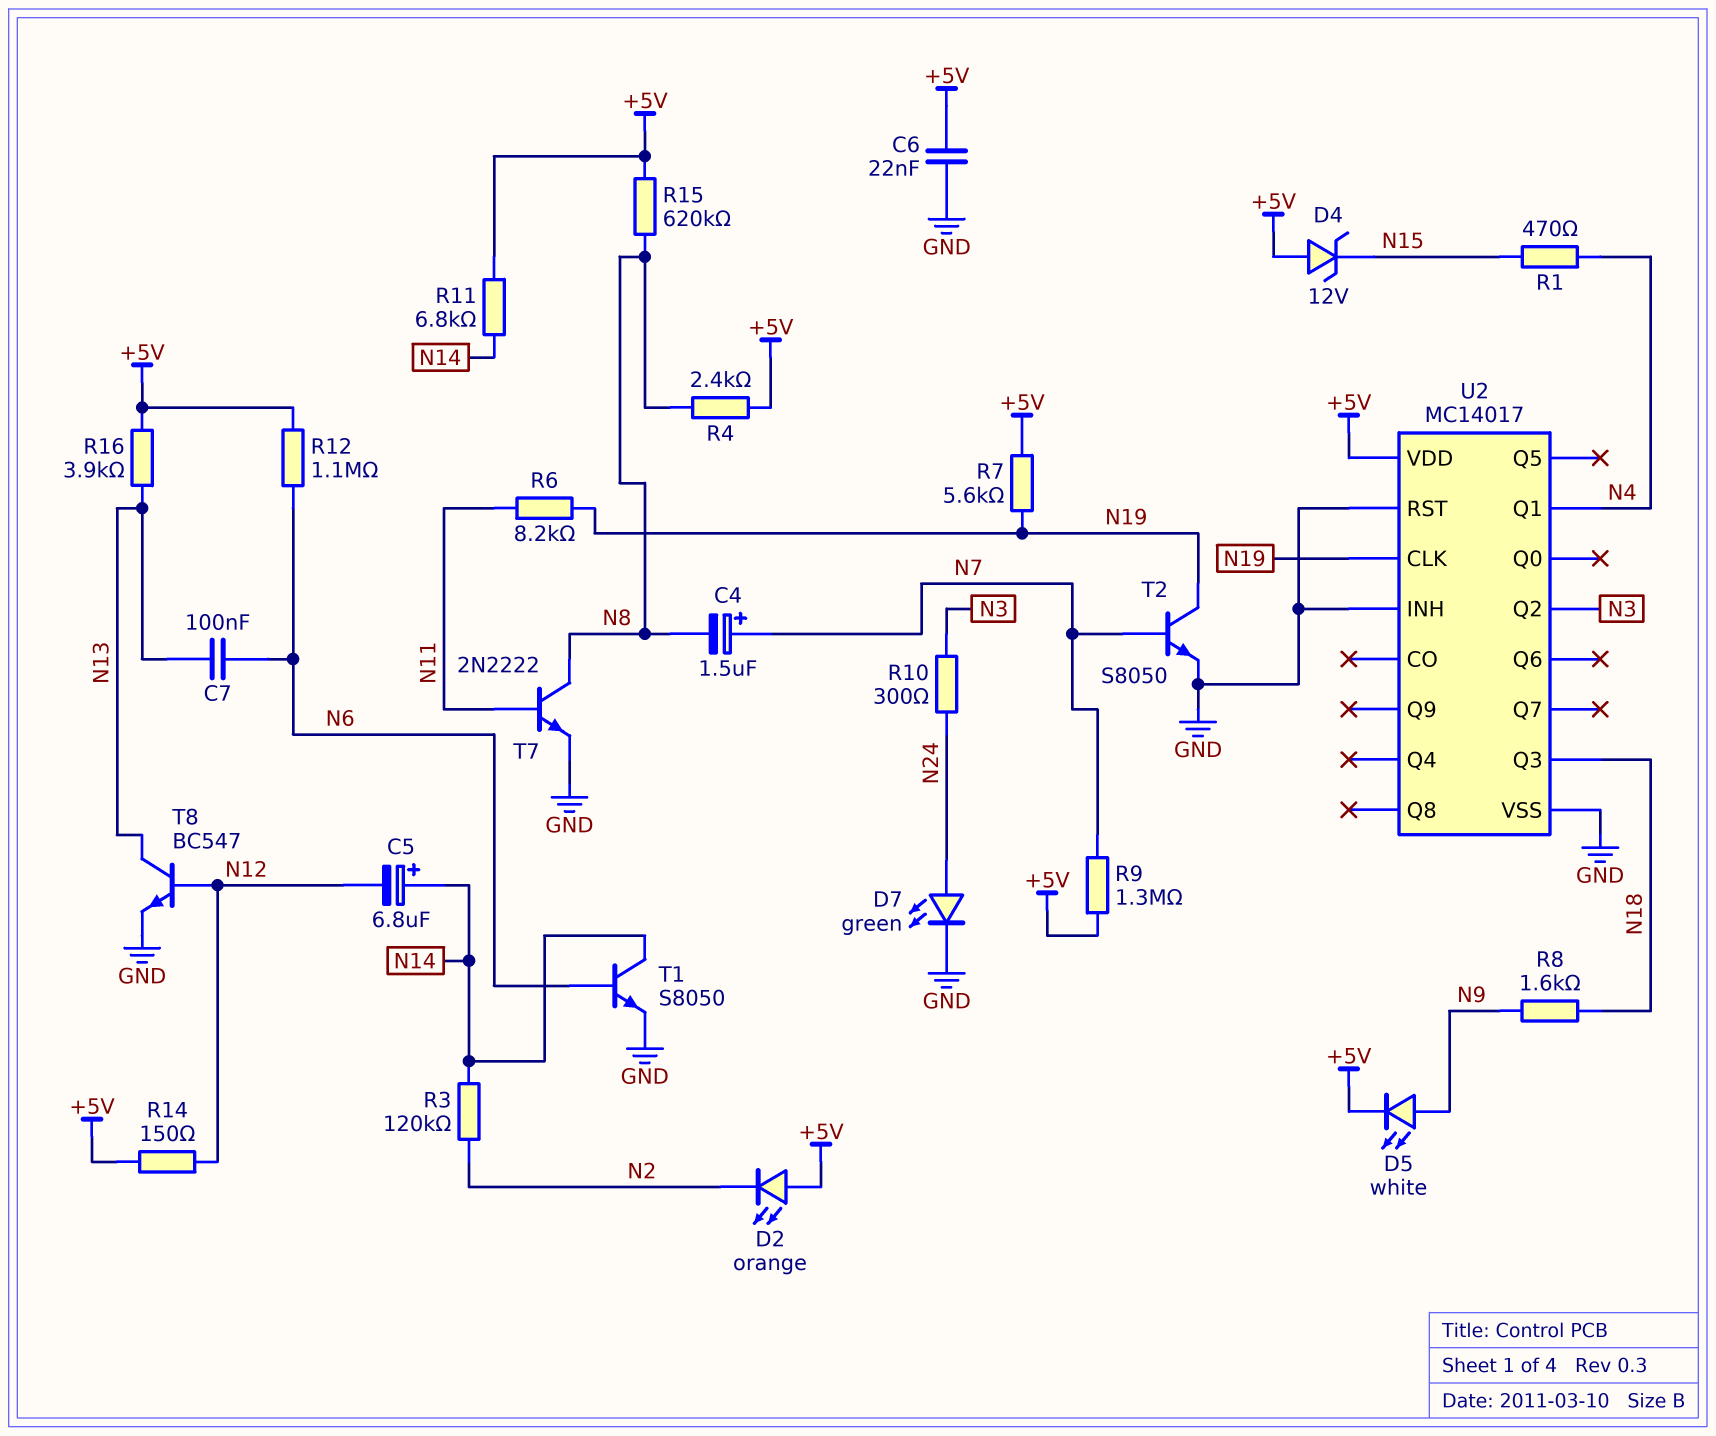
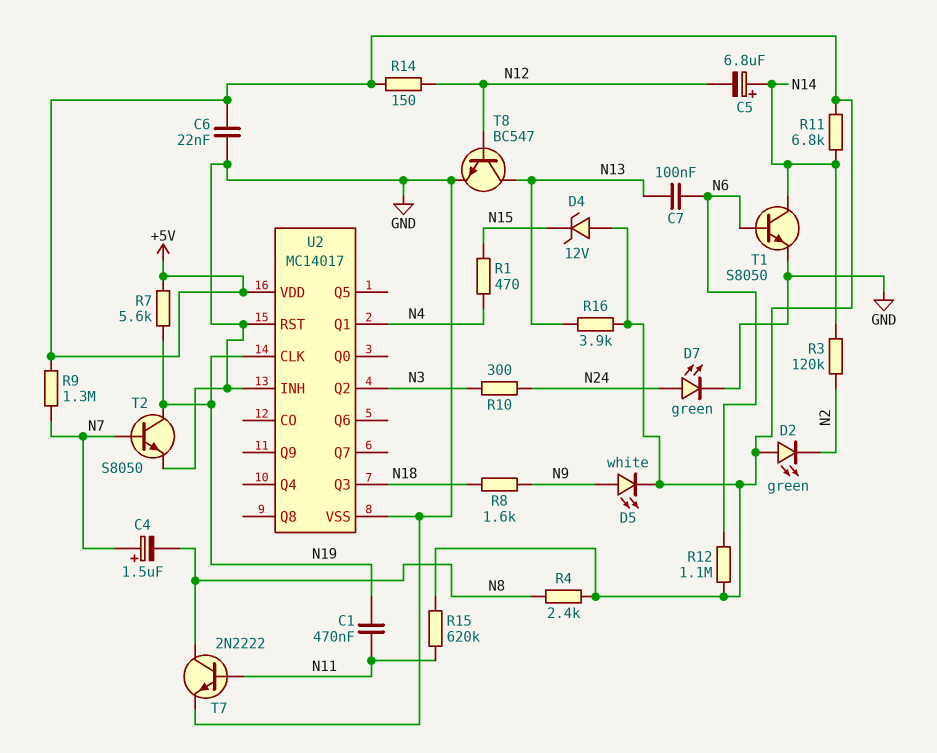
C1: none -> 470nF (N11, N19)
D2: LED orange (A +5V, K N2) -> LED green (A +5V, K N2)
R6: 8.2k (N11, N19) -> none
R15: 620k (+5V, N8) -> 620k (+5V, N11)

